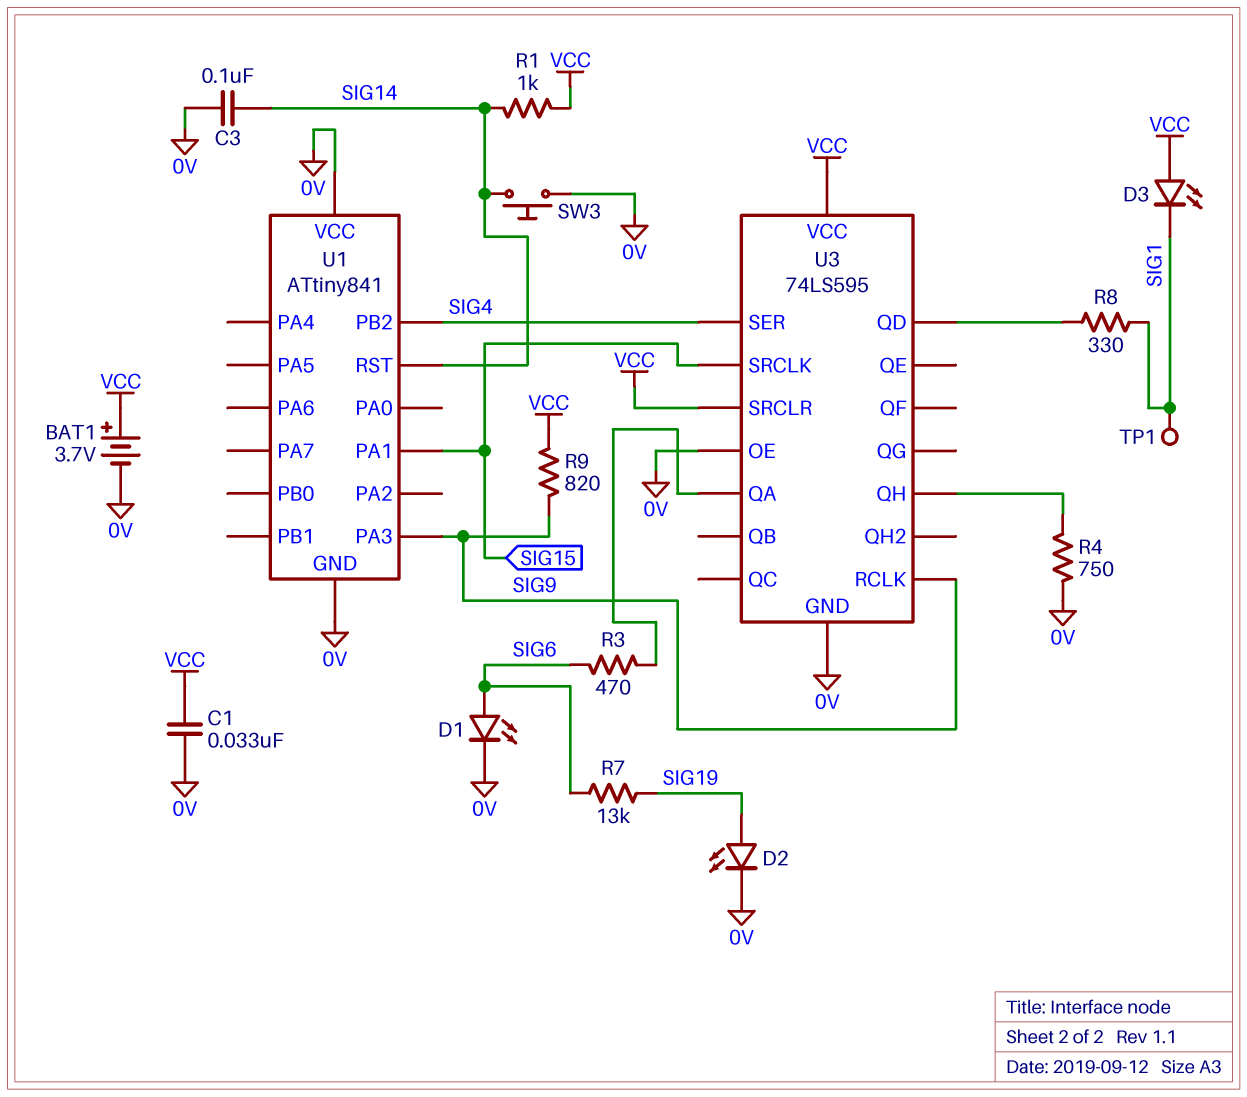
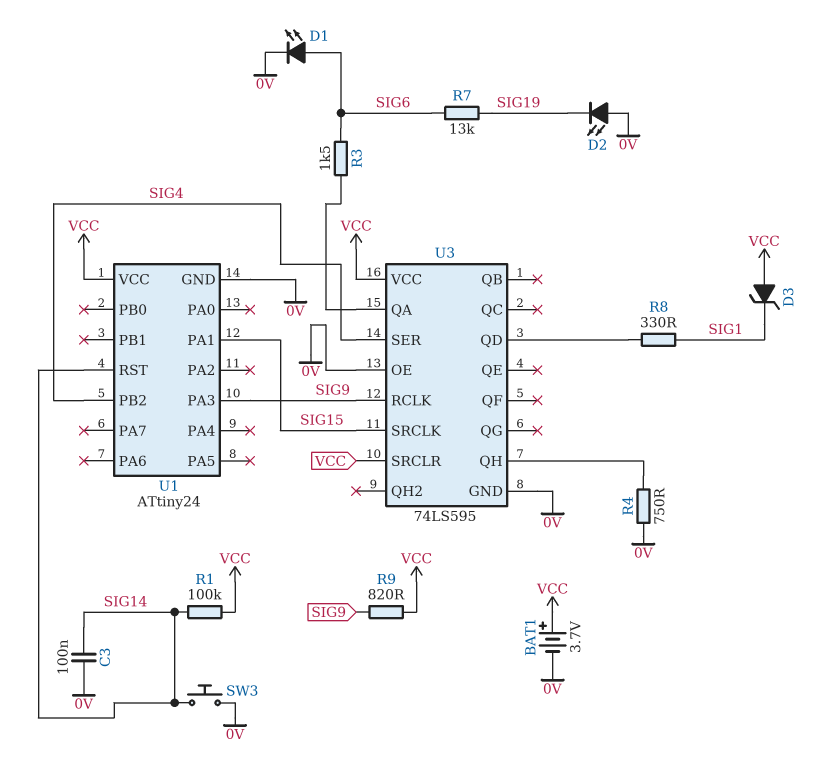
C1: 33nF (0V, VCC) -> none
D2: LED (A SIG19, K 0V) -> LED (A 0V, K SIG19)
D3: LED (A VCC, K SIG1) -> zener (A VCC, K SIG1)
R1: 1k (SIG14, VCC) -> 100k (SIG14, VCC)
R3: 470 (SIG6, U3/QA) -> 1.5k (SIG6, U3/QA)
TP1: test point (SIG1) -> none
U1: ATtiny841 -> ATtiny24
U1 pin VCC: 0V -> VCC

